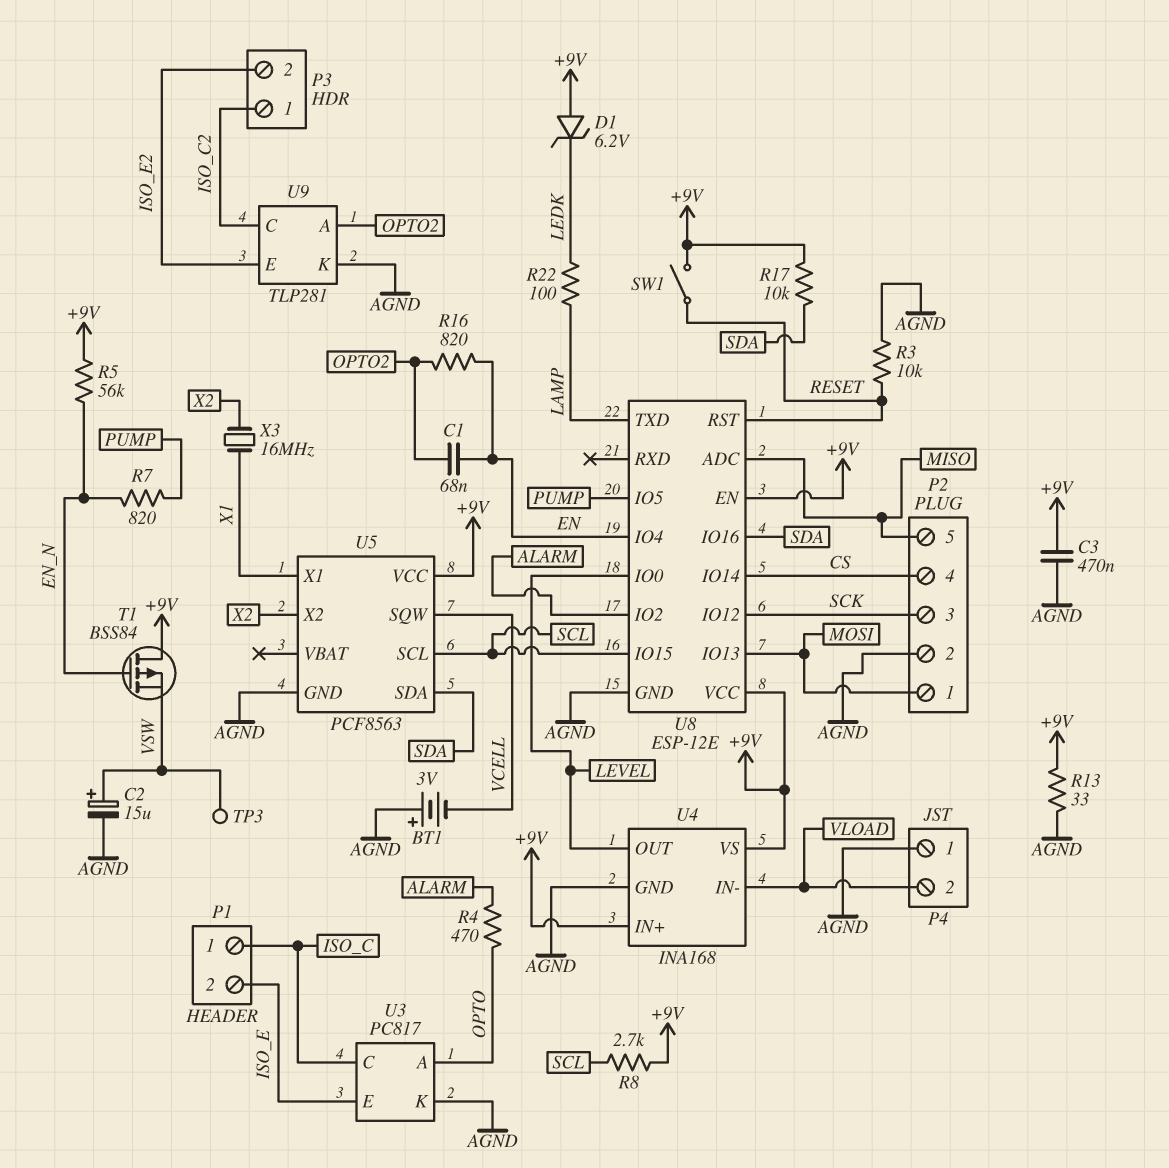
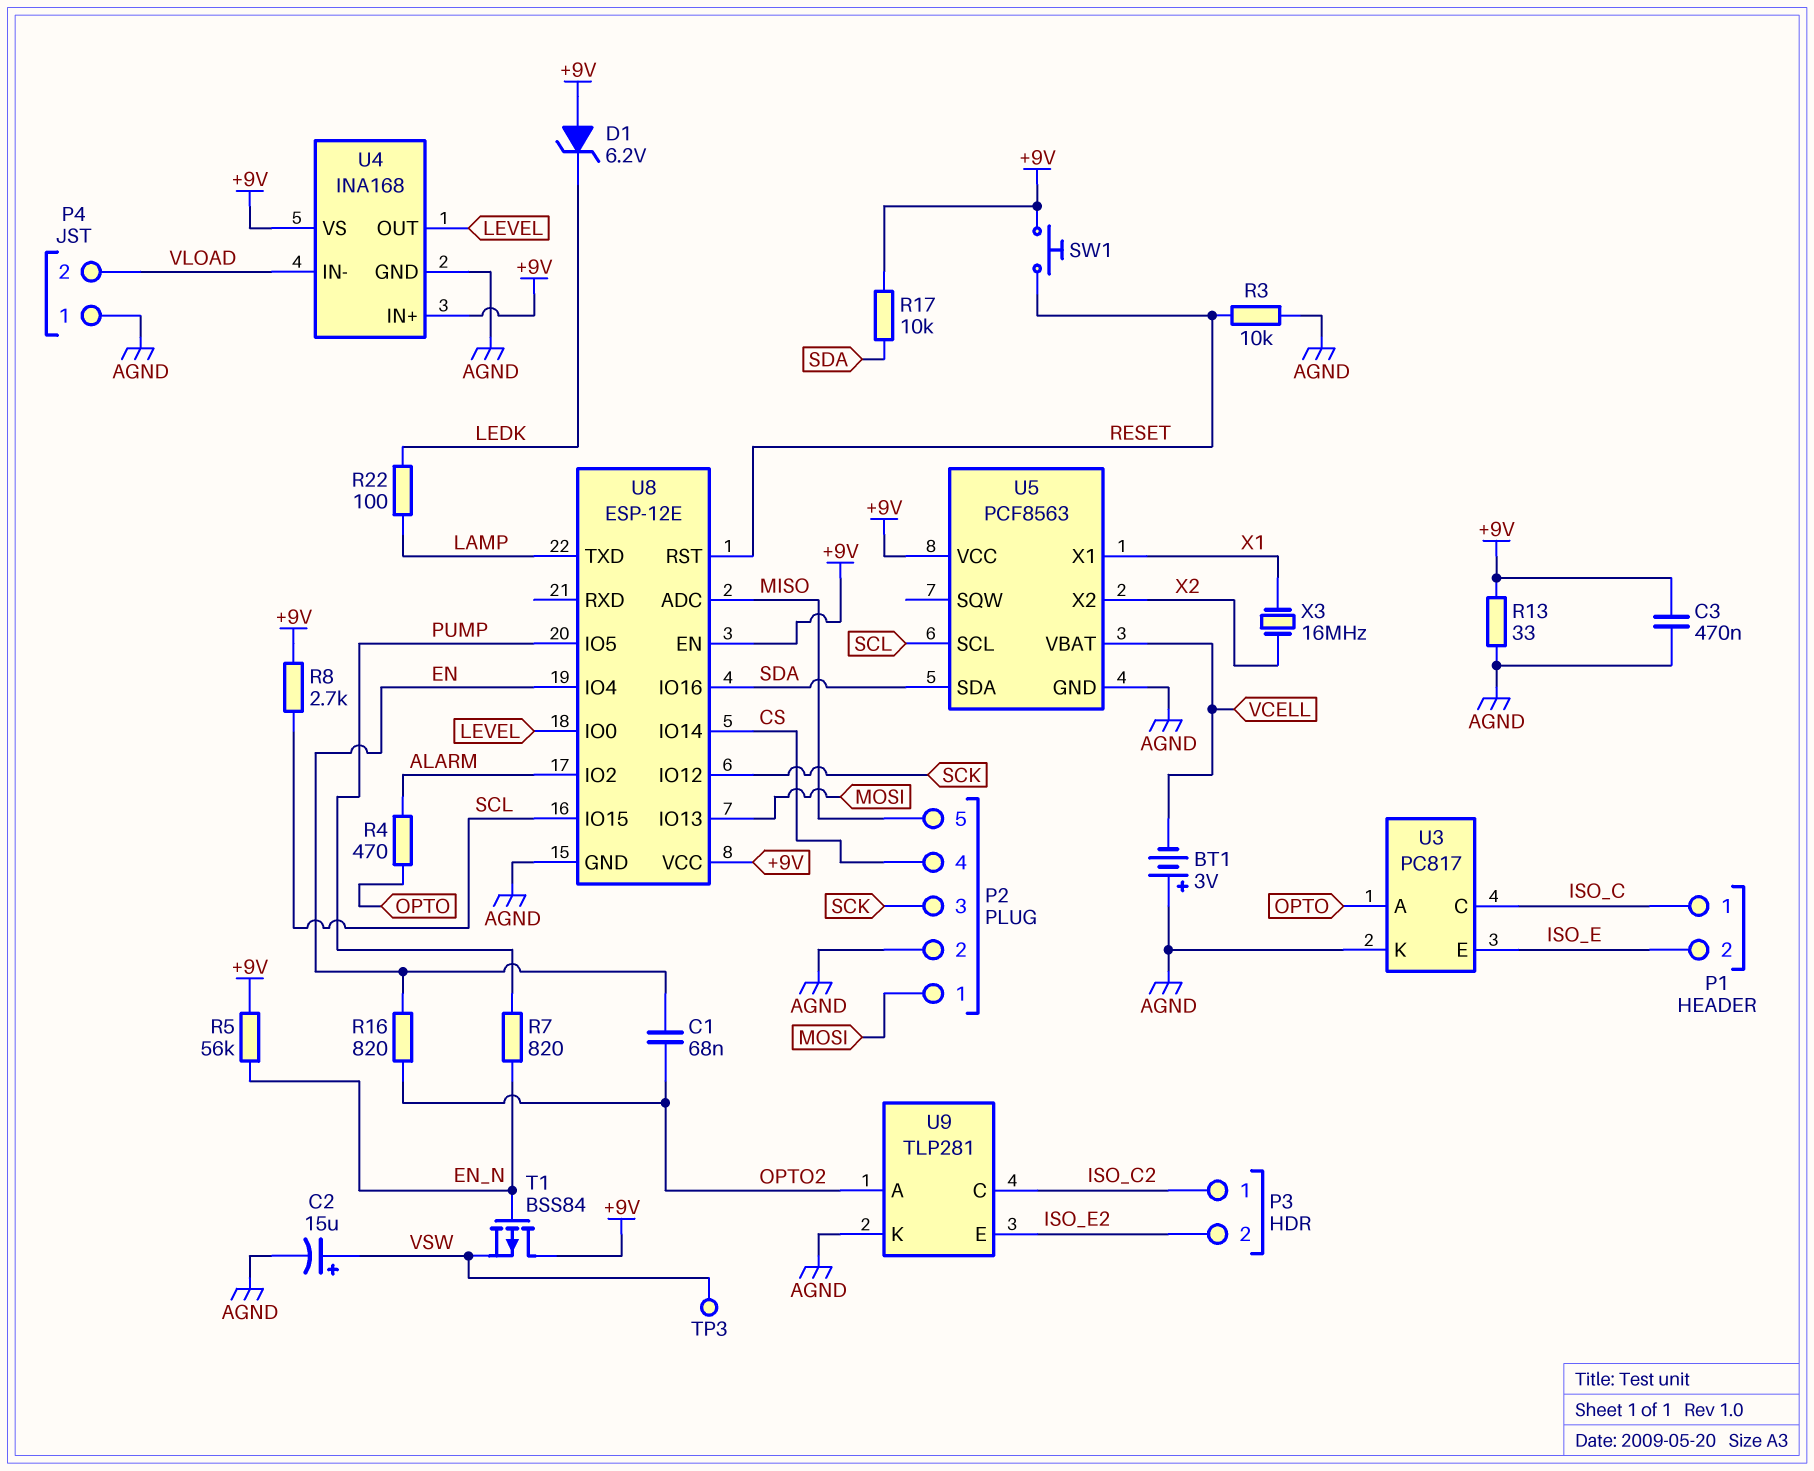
SW1: switch (+9V, RESET) -> button (+9V, RESET)
U5 pin SQW: VCELL -> none
U5 pin VBAT: none -> VCELL

